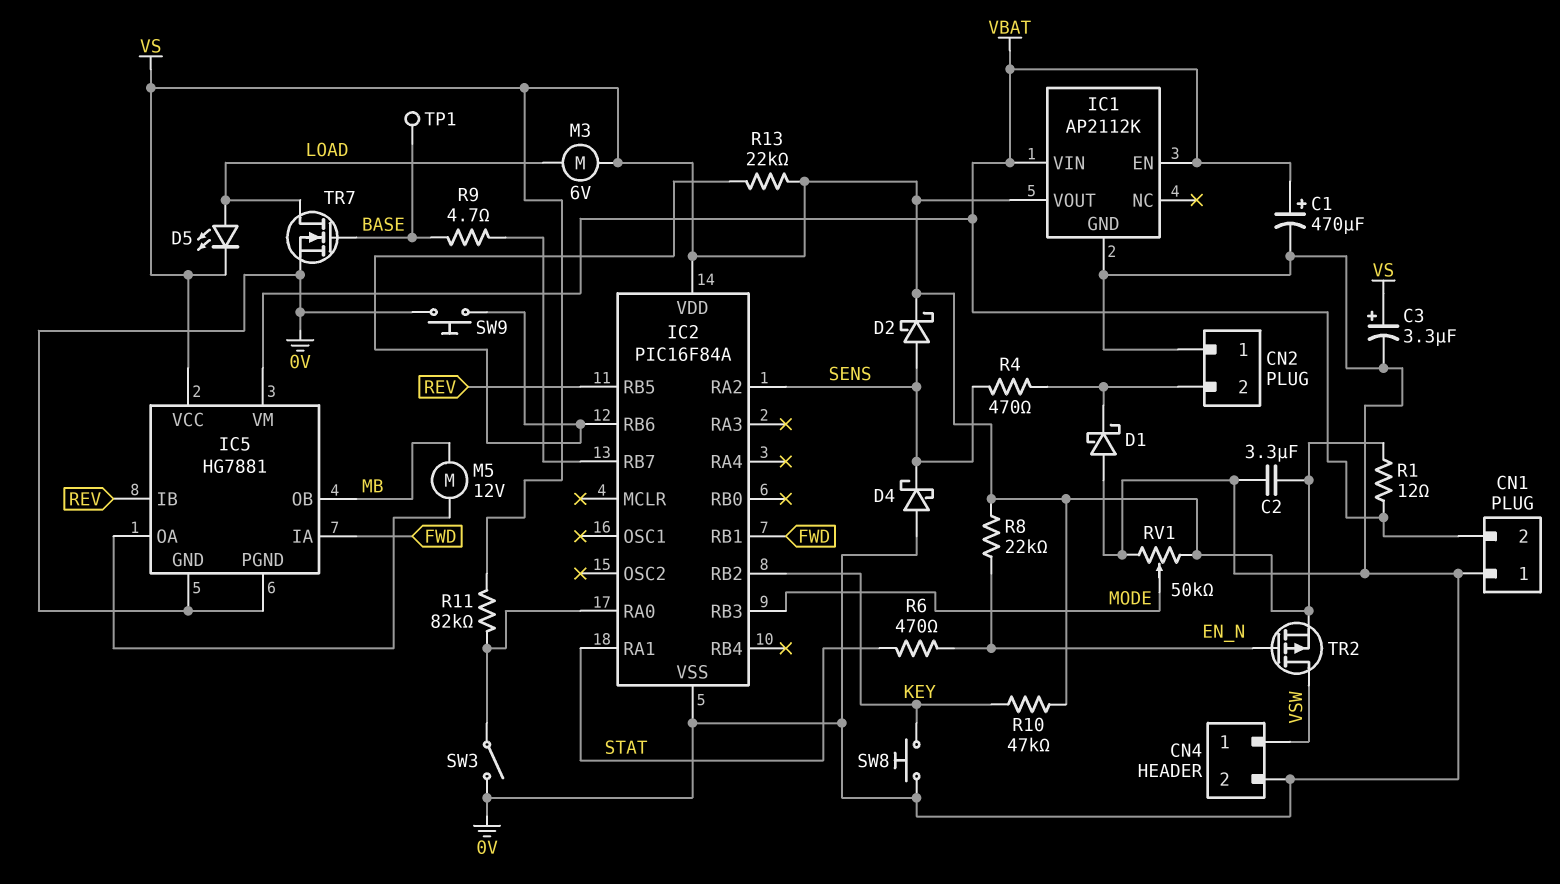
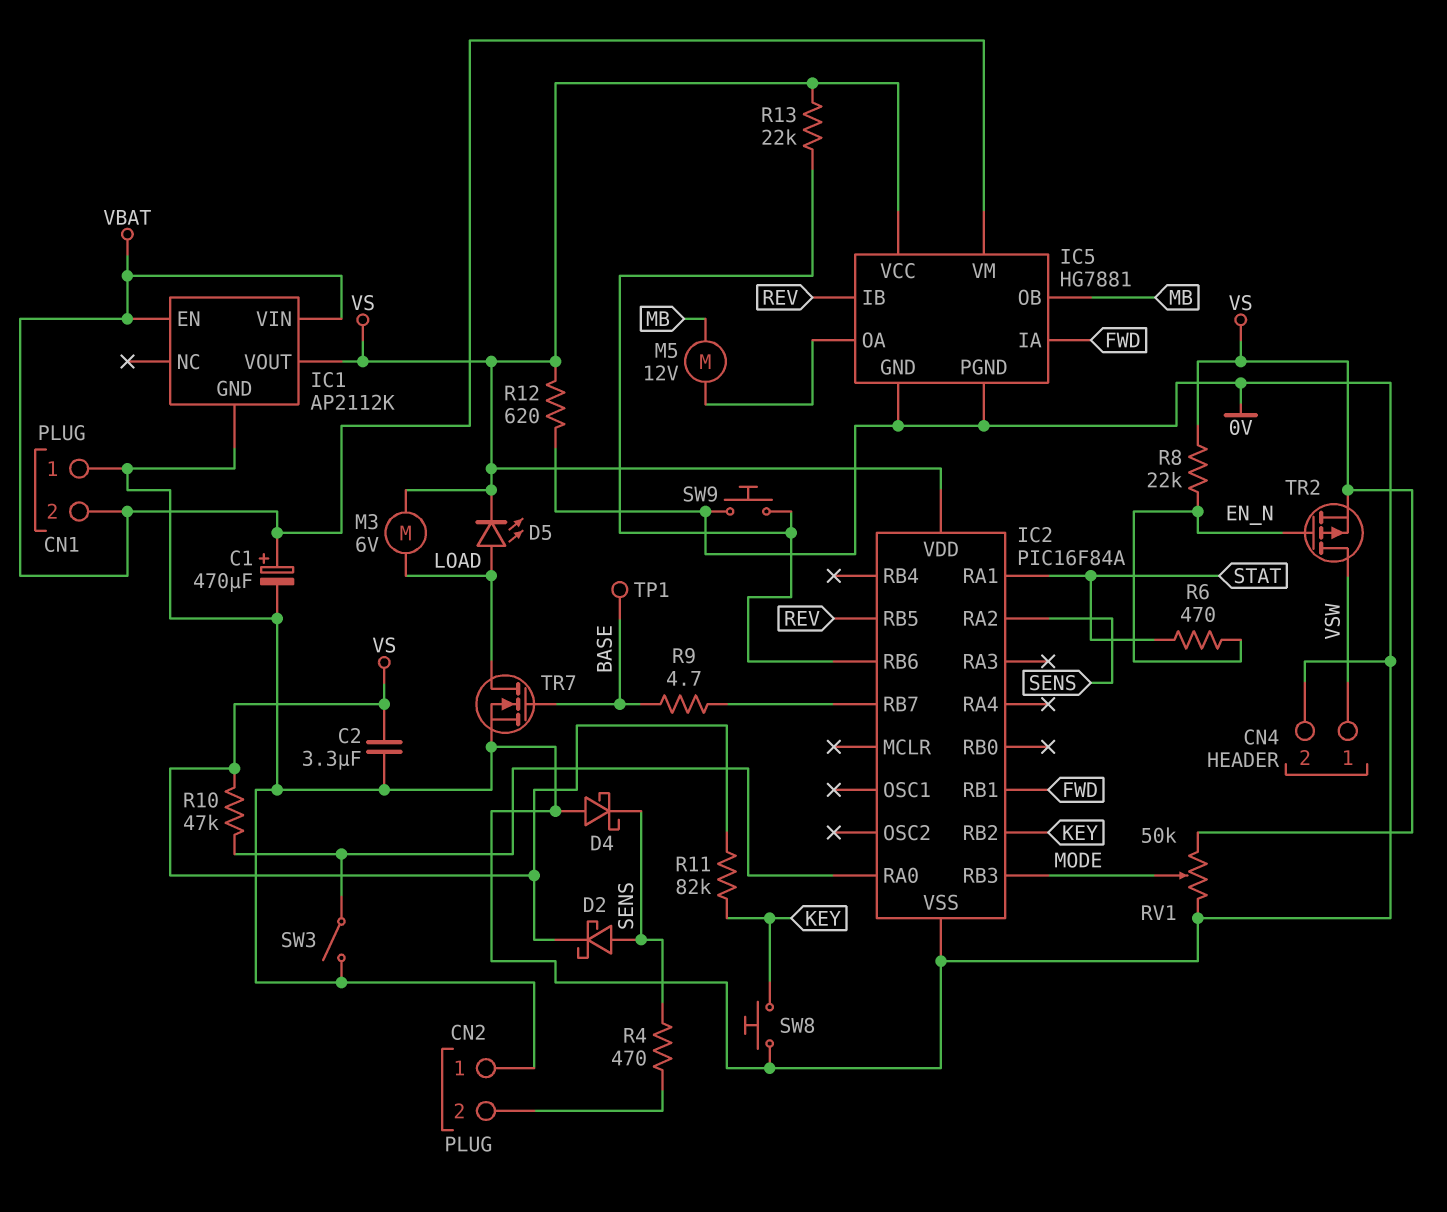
C3: 3.3uF (plus VS, minus 0V) -> none
D1: schottky (A 0V, K CN2/2) -> none
R1: 12 (VBAT, VS) -> none
R10: 47k (KEY, VS) -> 47k (IC2/RA0, VS)
R11: 82k (IC2/RA0, VS) -> 82k (KEY, VS)
R12: none -> 620 (0V, VS)

